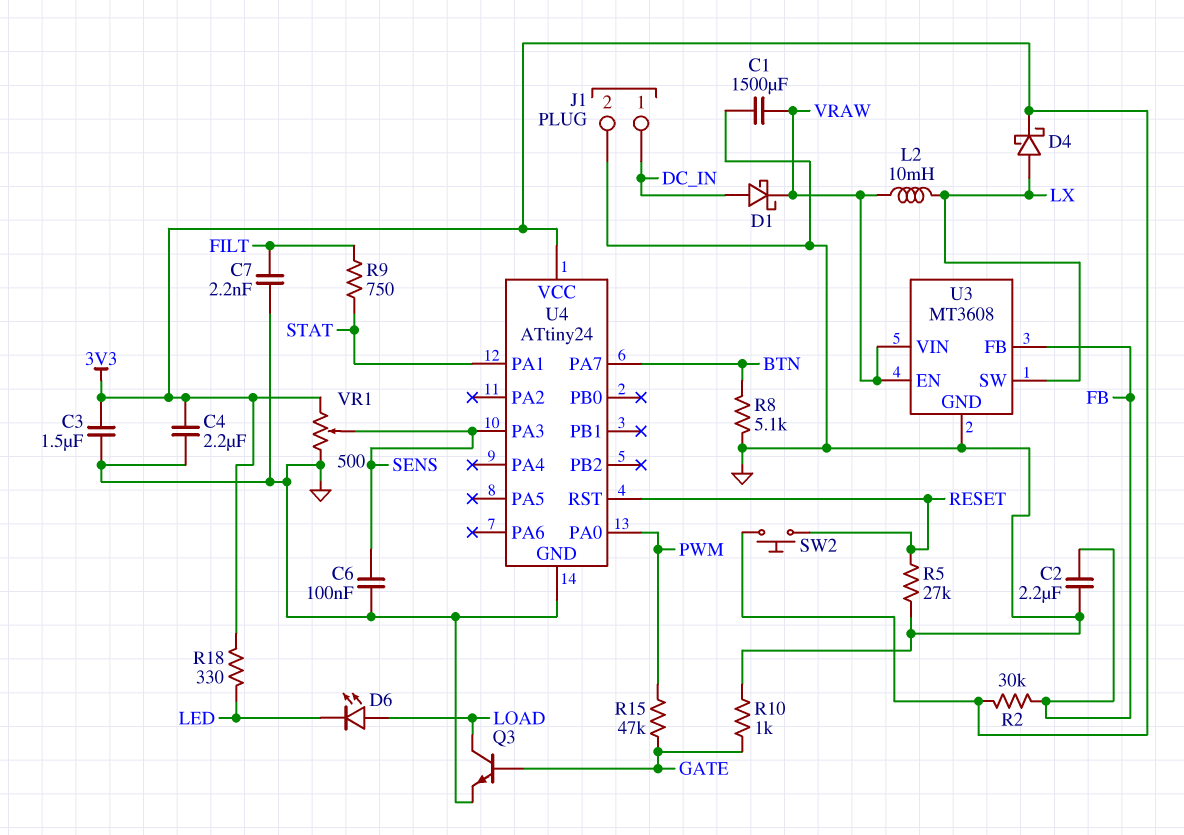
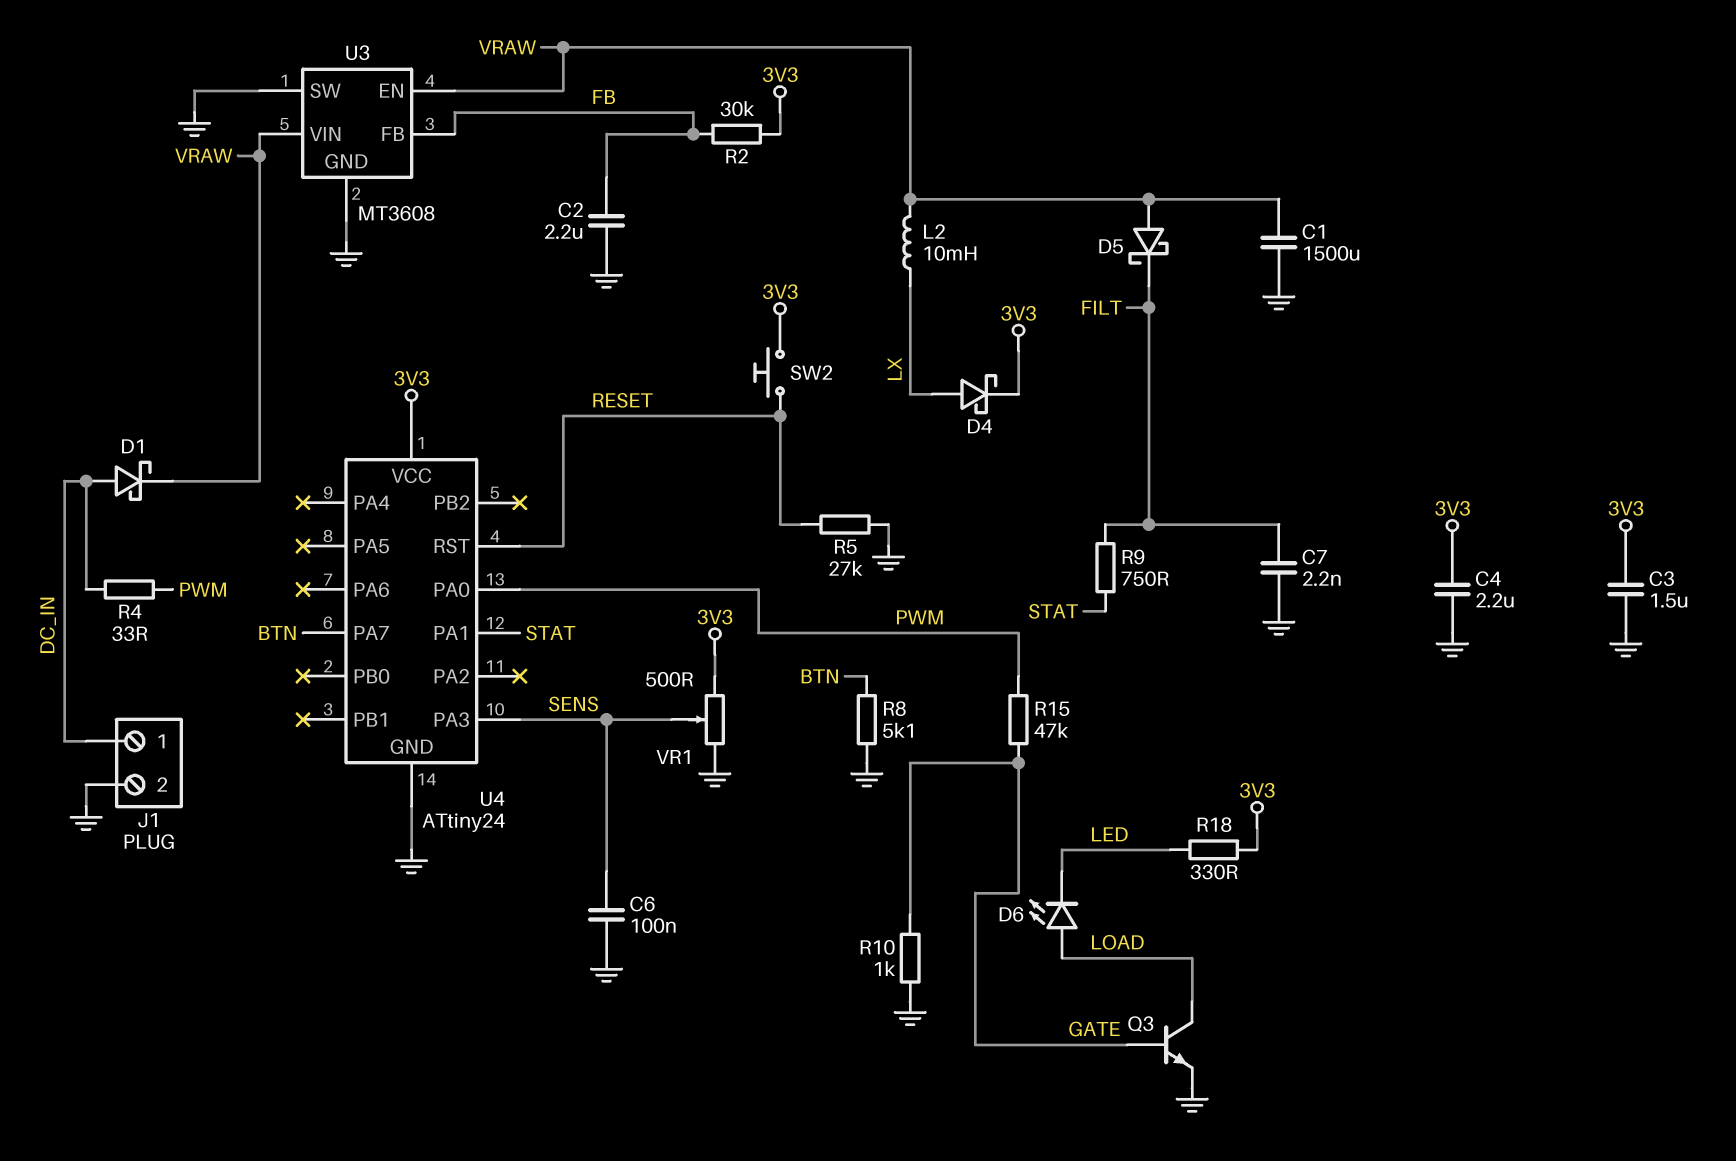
D5: none -> schottky (A VRAW, K FILT)
R4: none -> 33 (DC_IN, PWM)
U3 pin SW: LX -> GND

